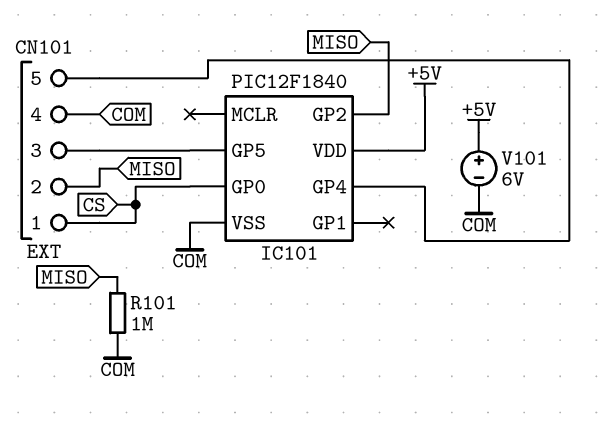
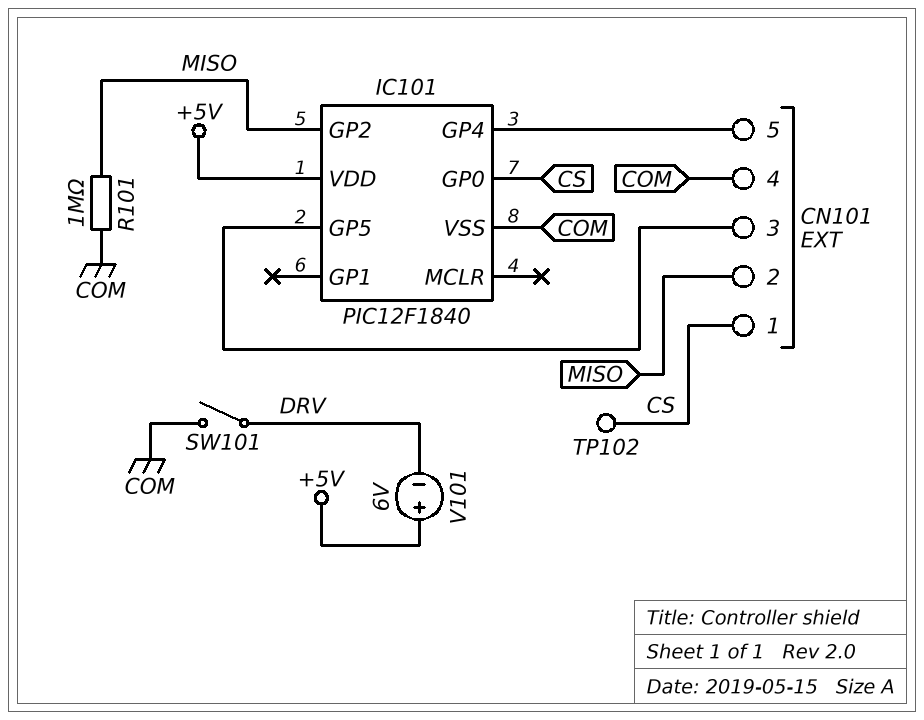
SW101: none -> switch (COM, DRV)
TP102: none -> test point (CS)
V101: 6V (plus +5V, minus COM) -> 6V (plus +5V, minus DRV)

